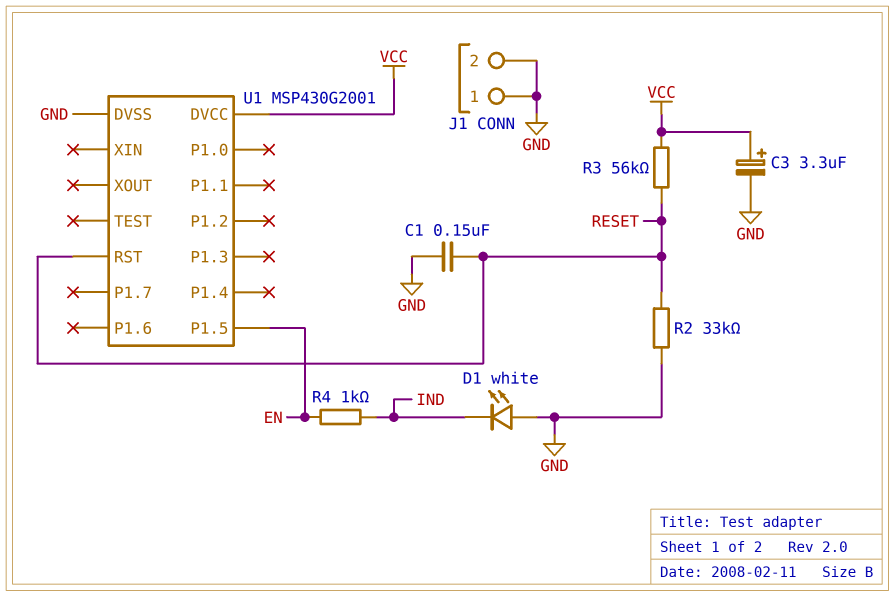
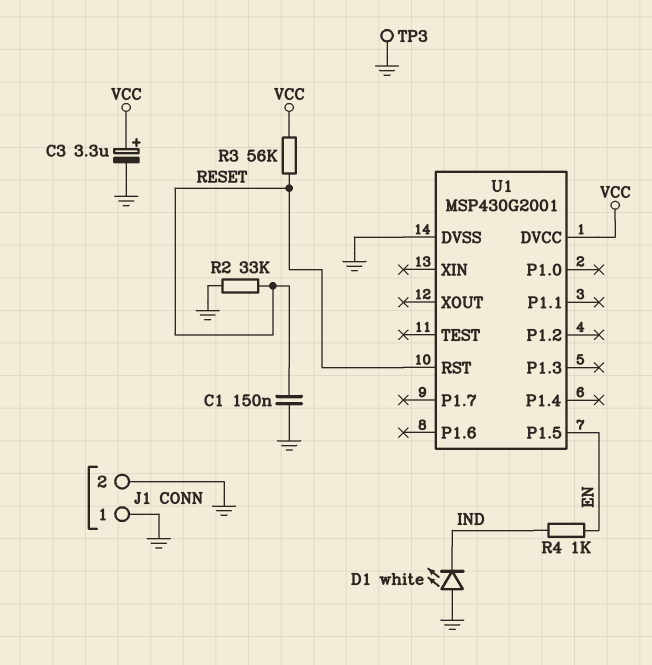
TP3: none -> test point (GND)

